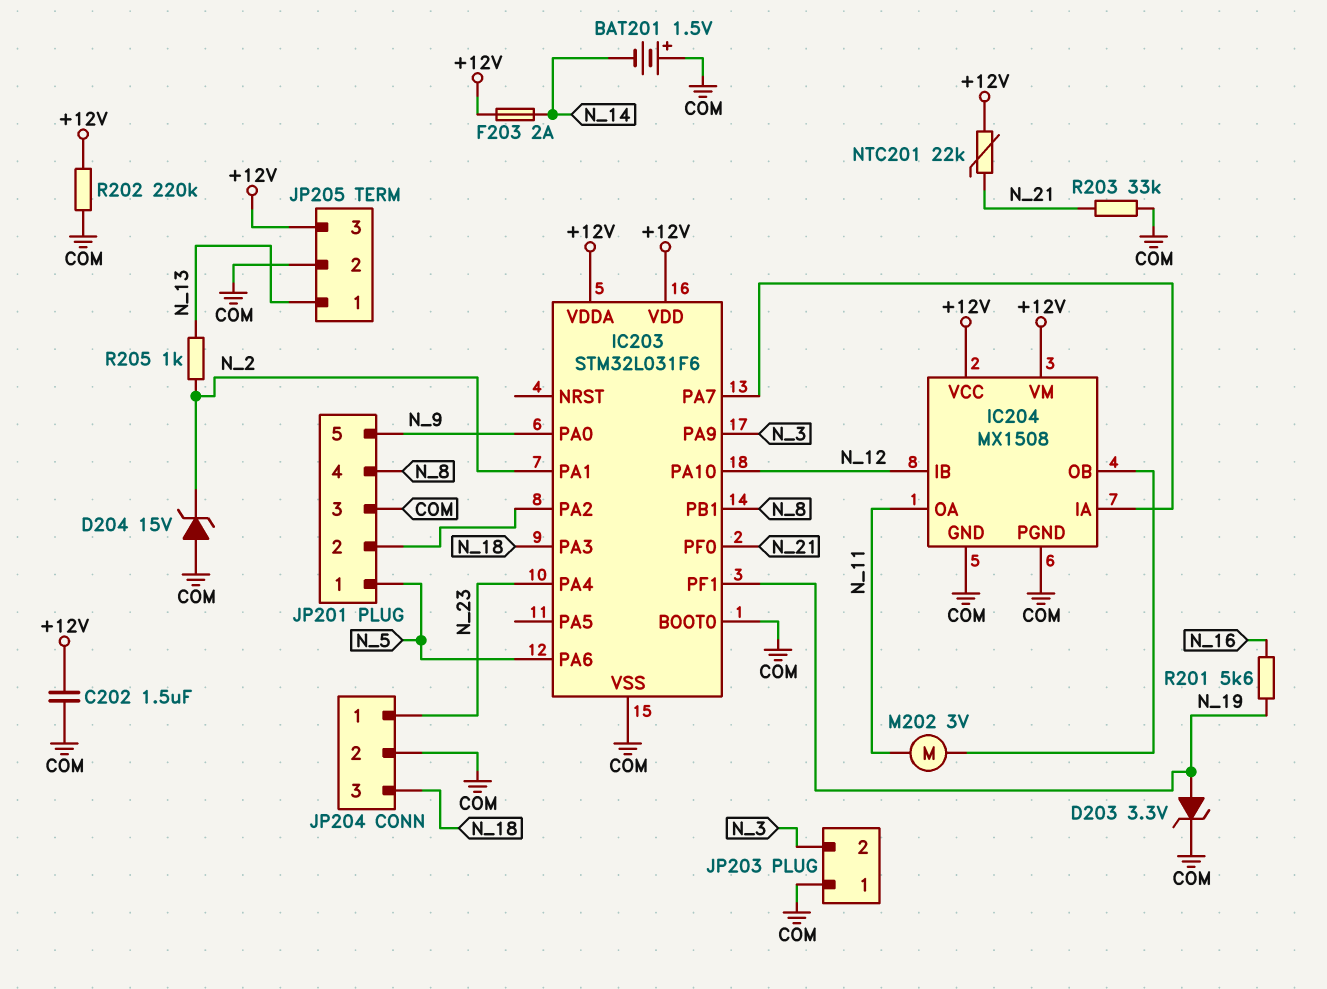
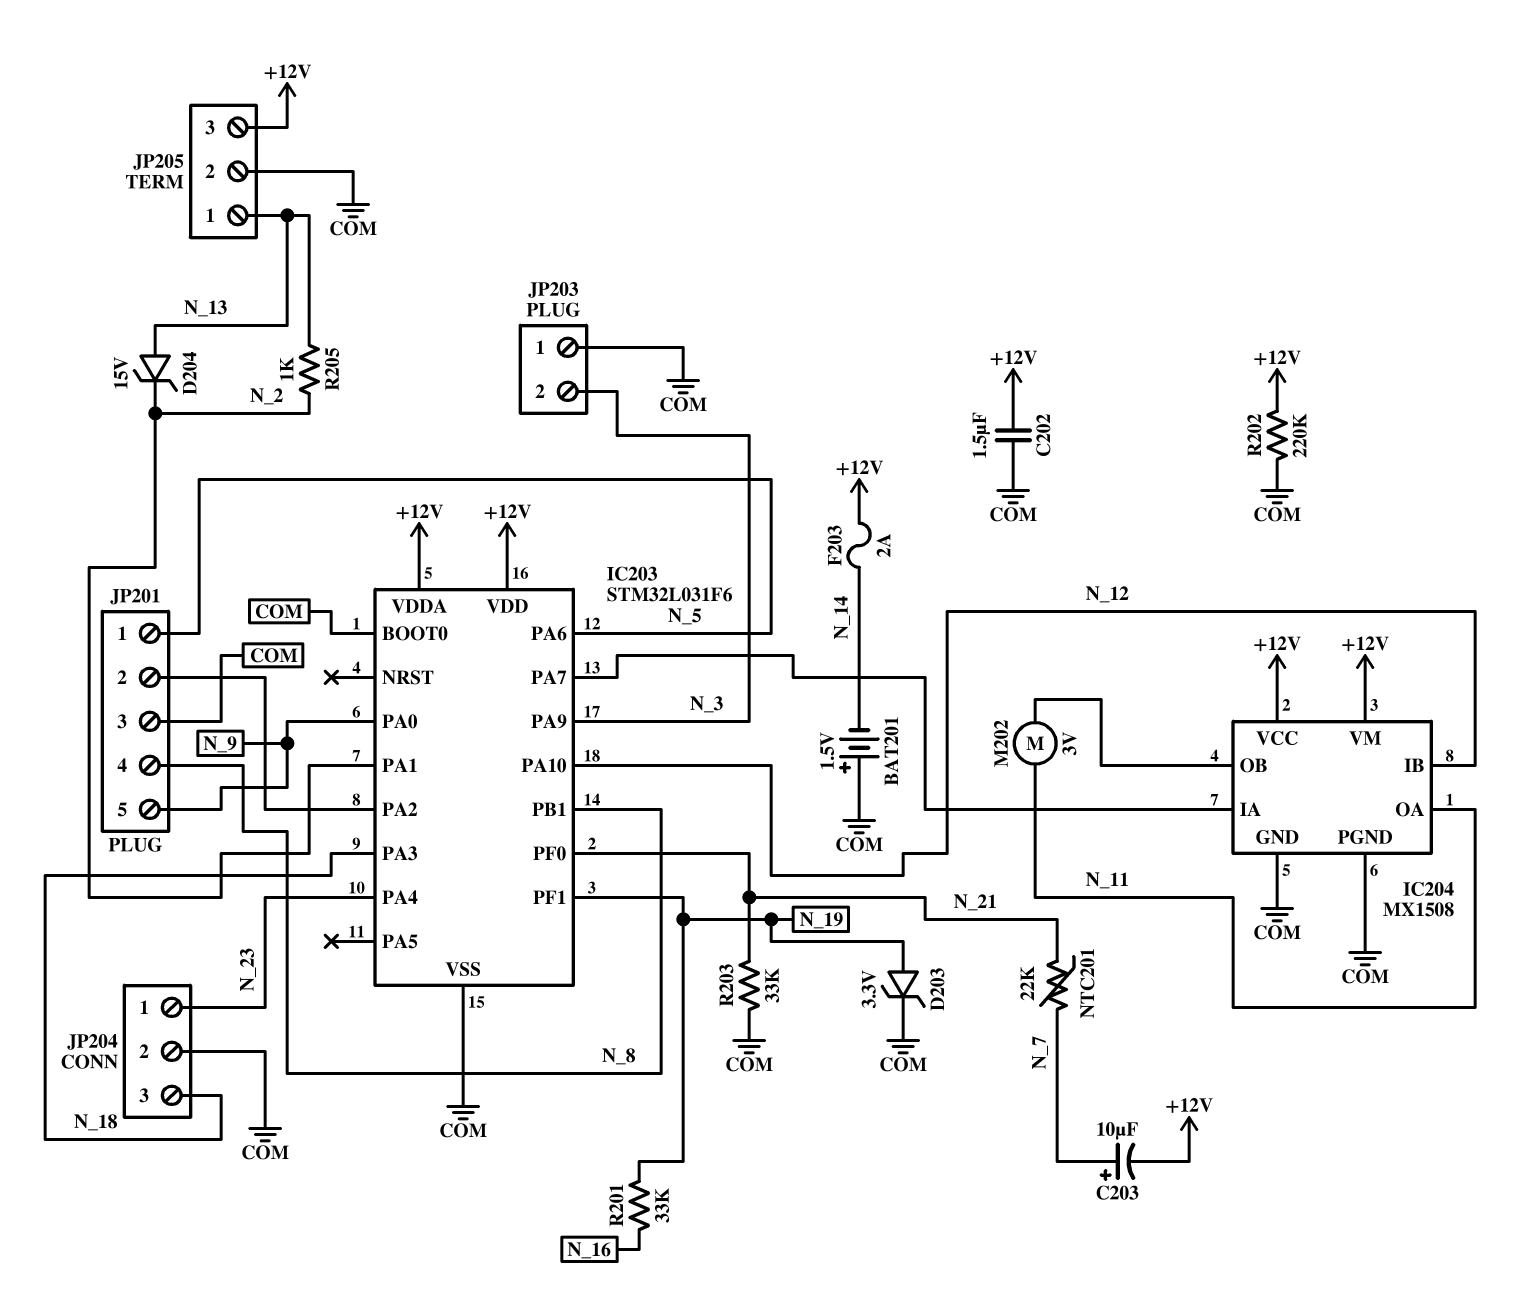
C203: none -> 10uF (plus N_7, minus +12V)
D204: zener 15V (A COM, K N_2) -> zener 15V (A N_13, K N_2)
NTC201: 22k (+12V, N_21) -> 22k (N_7, N_21)
R201: 5.6k (N_16, N_19) -> 33k (N_16, N_19)

